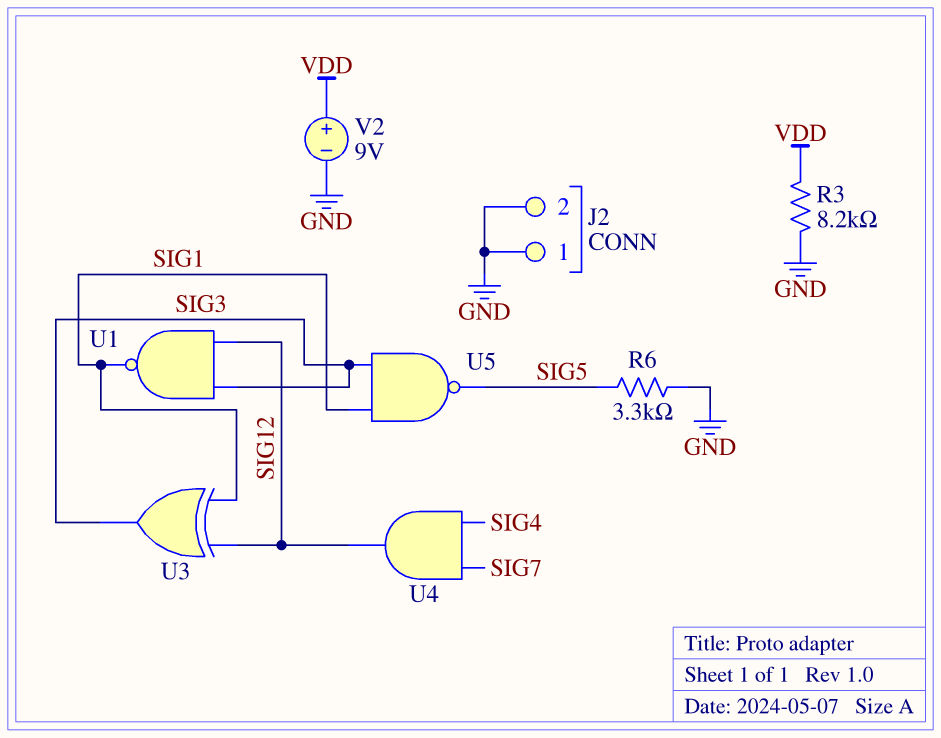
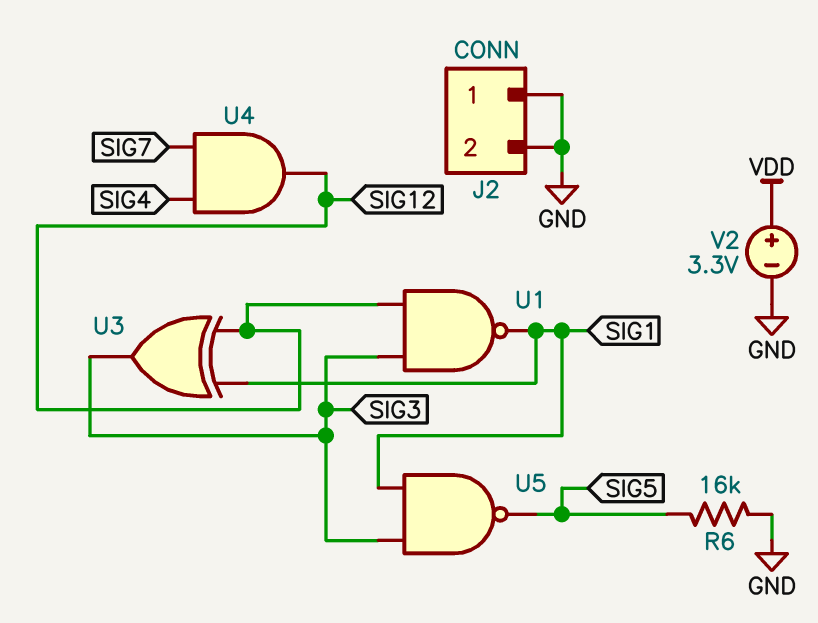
R3: 8.2k (GND, VDD) -> none
R6: 3.3k (GND, SIG5) -> 16k (GND, SIG5)
V2: 9V (plus VDD, minus GND) -> 3.3V (plus VDD, minus GND)

